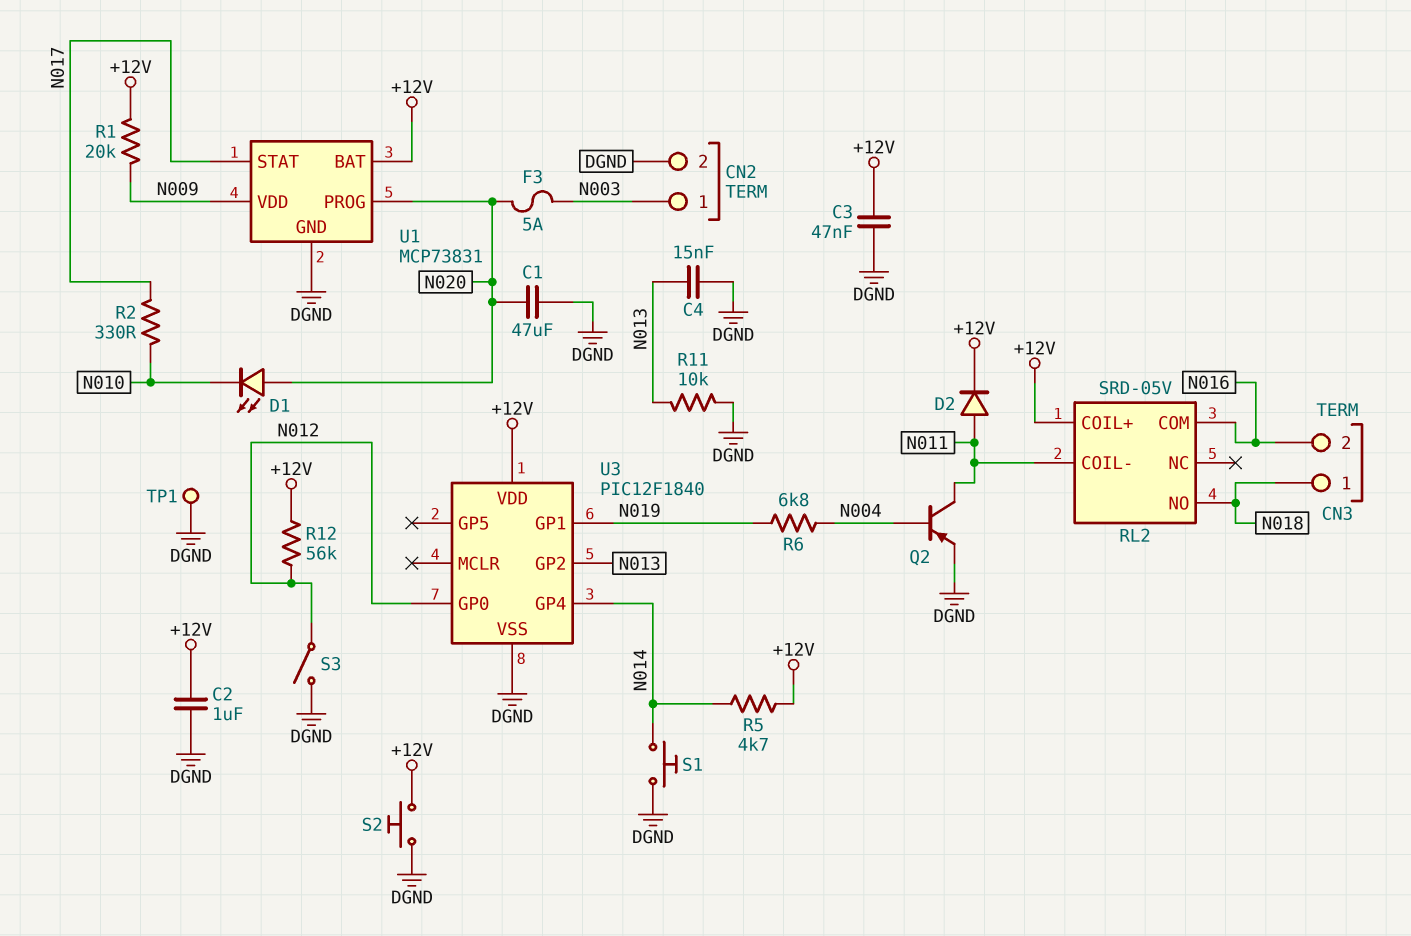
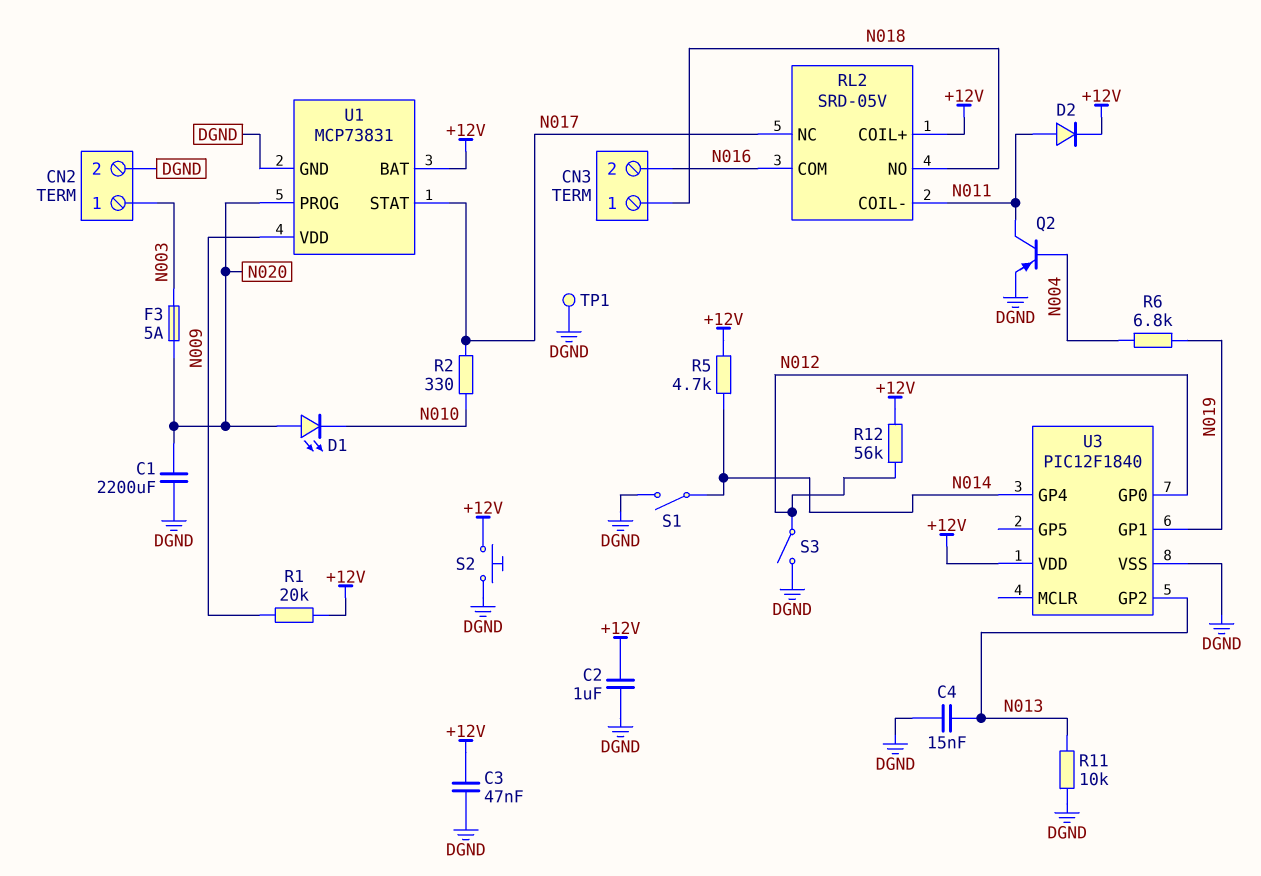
C1: 47uF (DGND, N020) -> 2200uF (DGND, N020)
RL2 pin NC: none -> N017
S1: button (DGND, N014) -> switch (DGND, N014)

